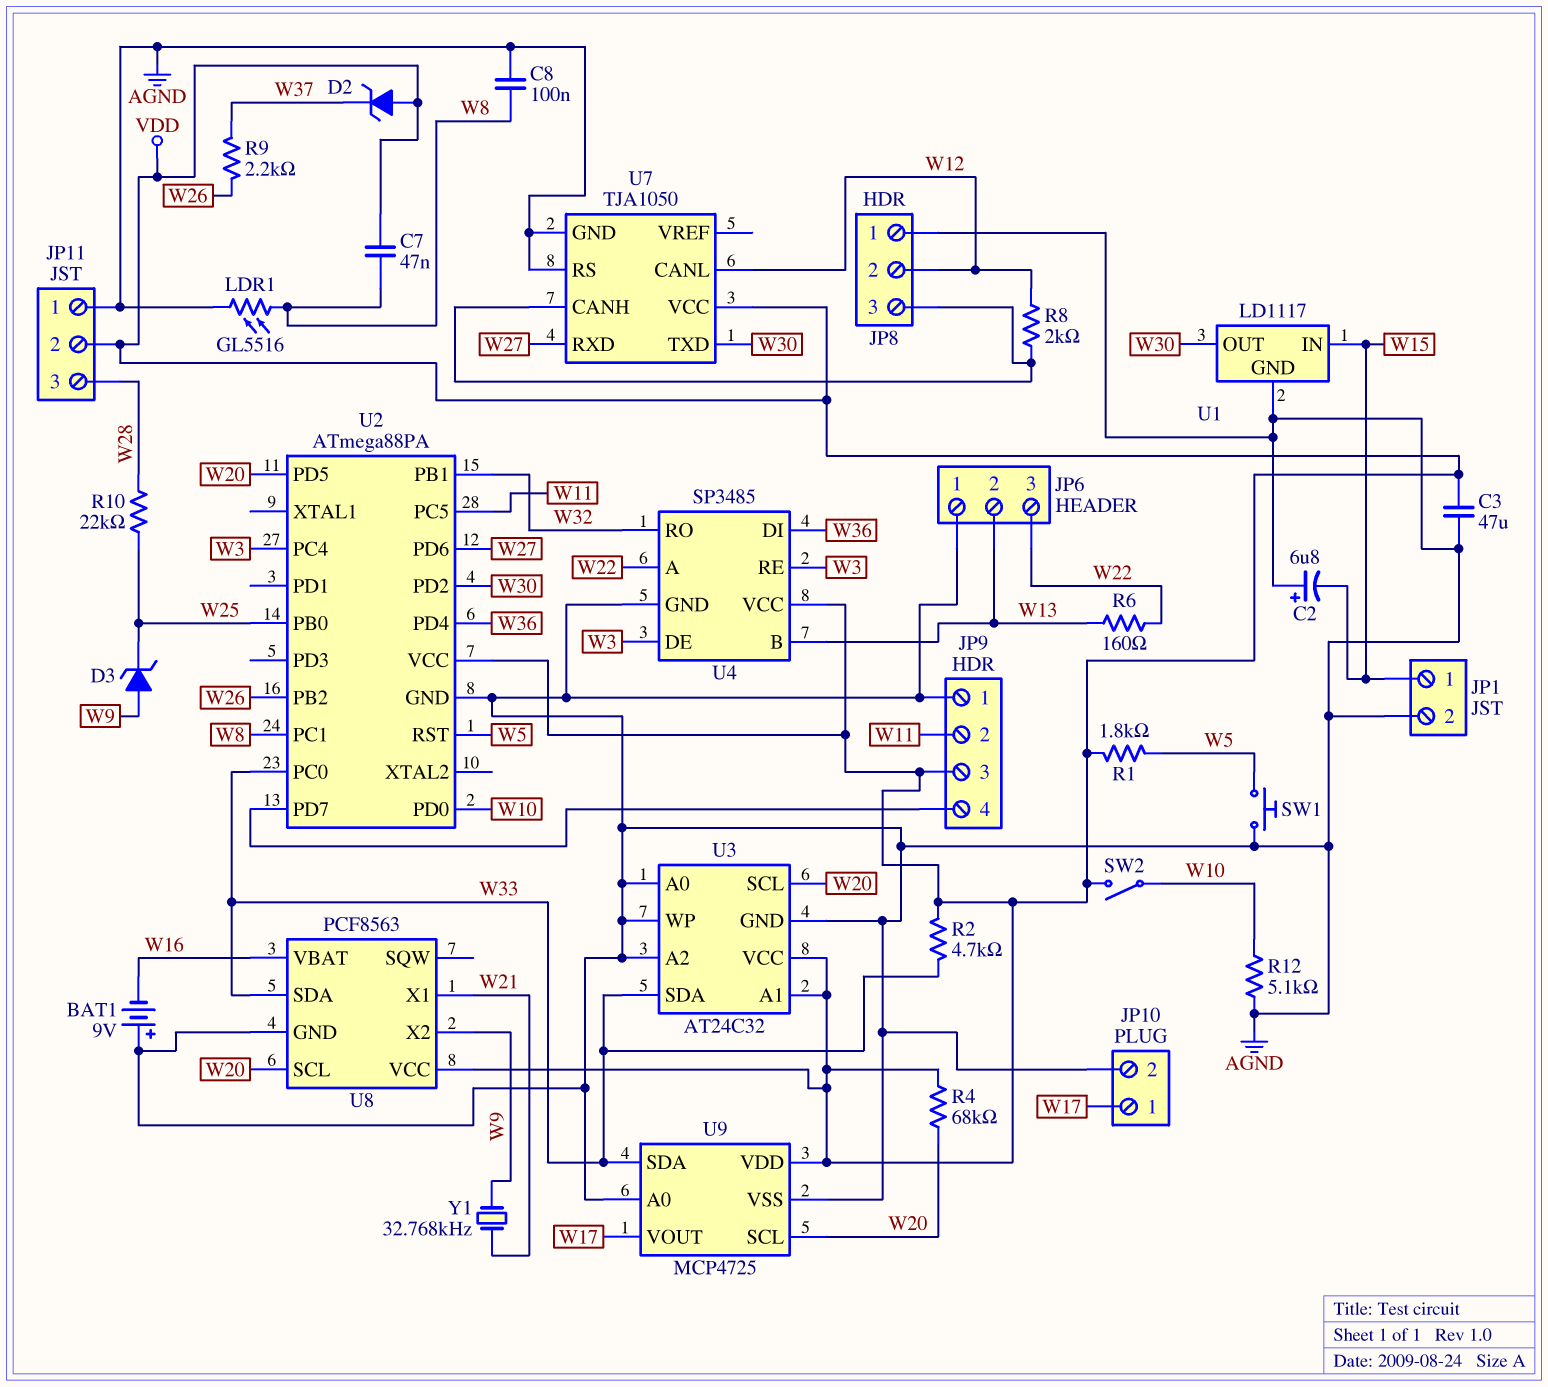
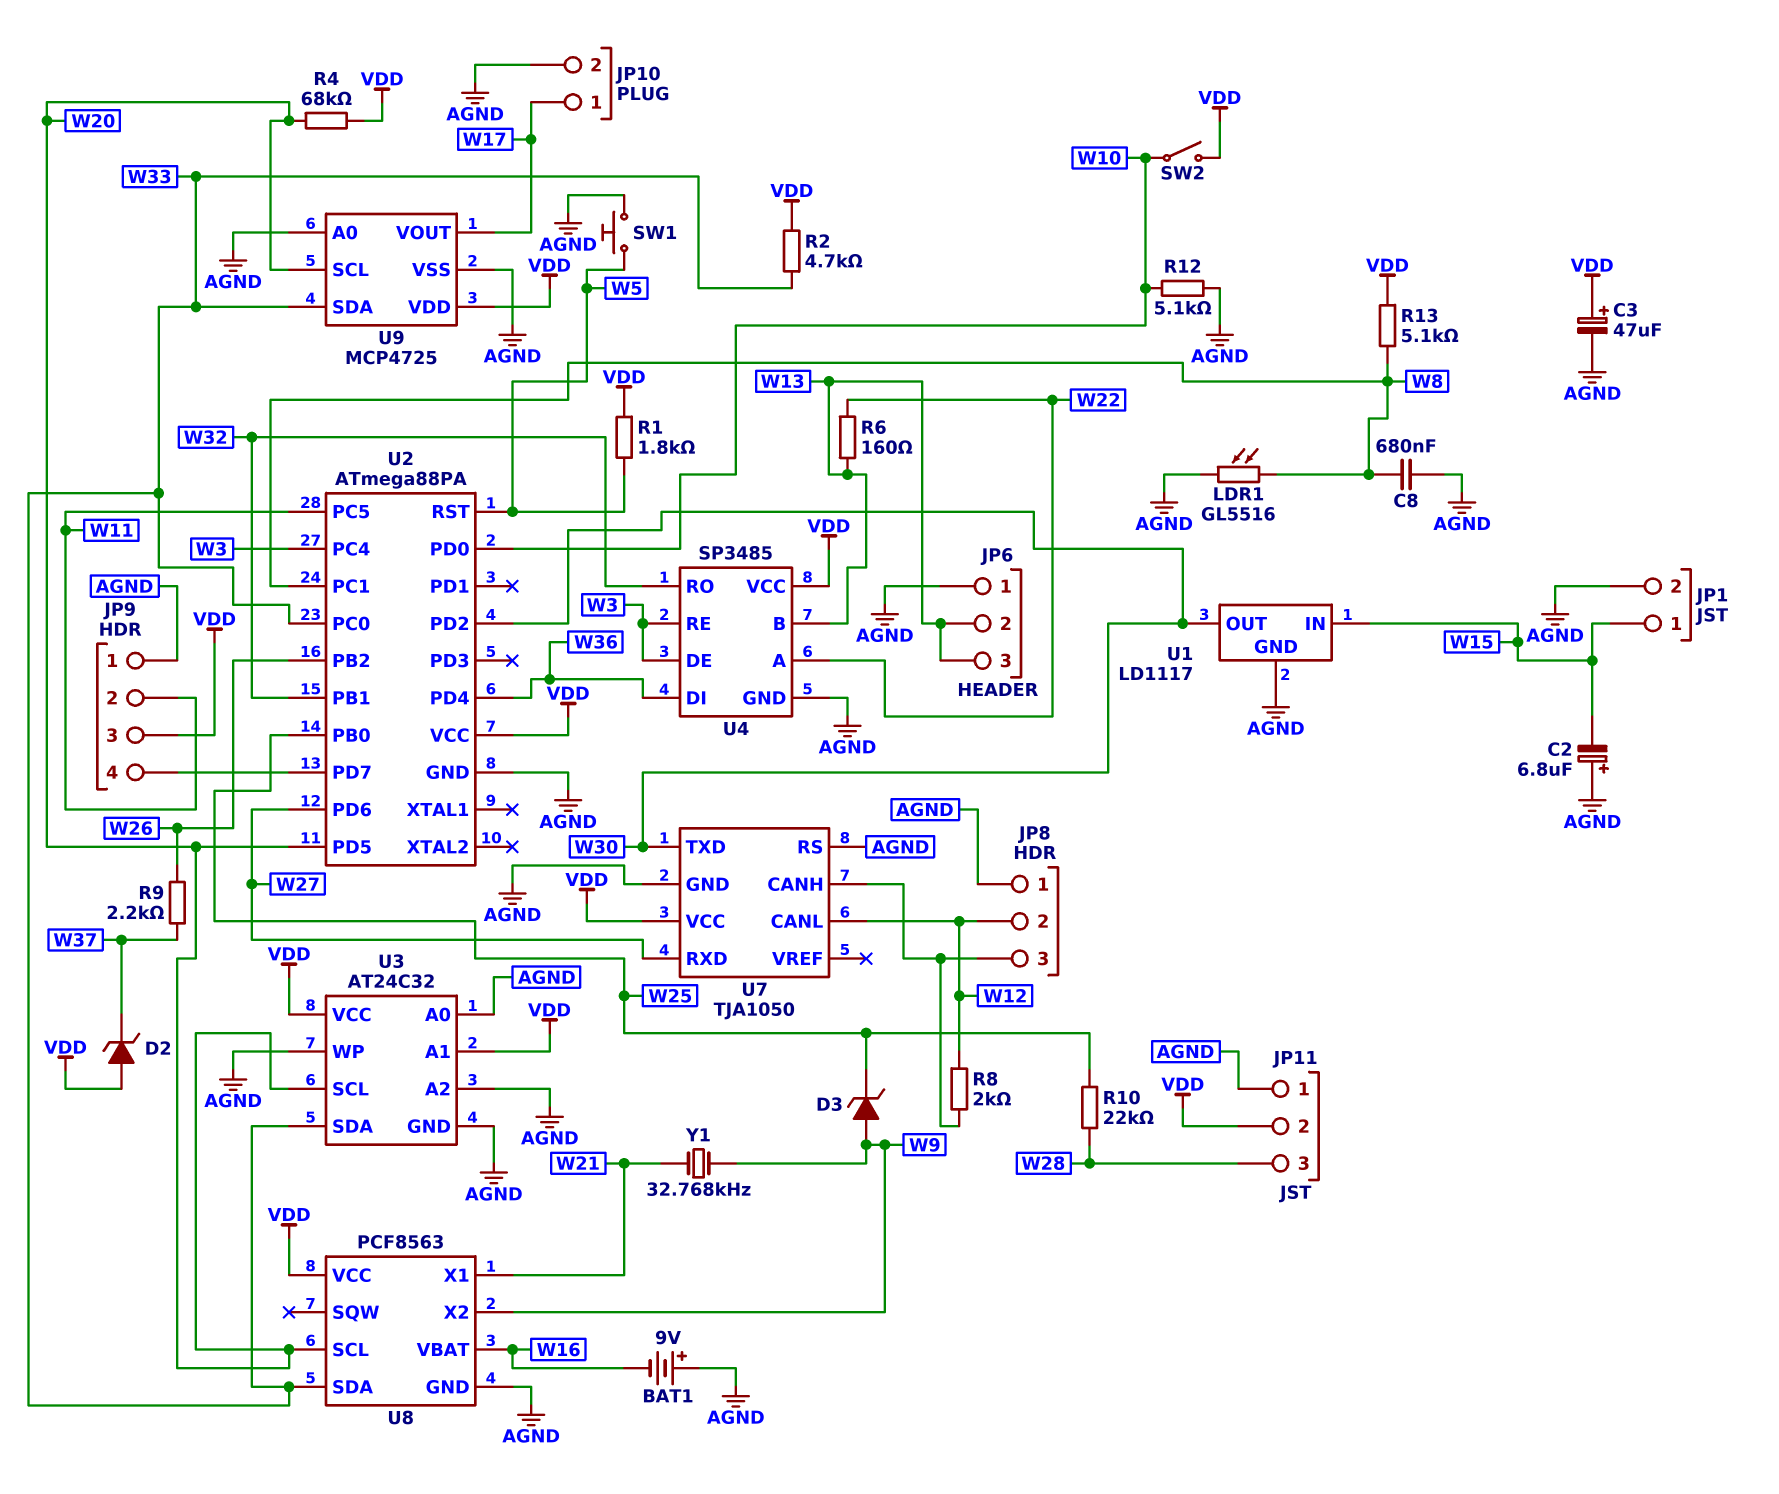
C3: 47uF (AGND, VDD) -> 47uF (plus VDD, minus AGND)
C7: 47nF (VDD, W8) -> none
C8: 100nF (AGND, W8) -> 680nF (AGND, W8)
JP6 pin 3: W22 -> W13
R13: none -> 5.1k (VDD, W8)

